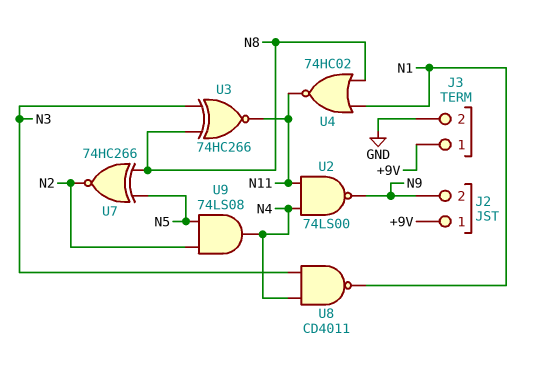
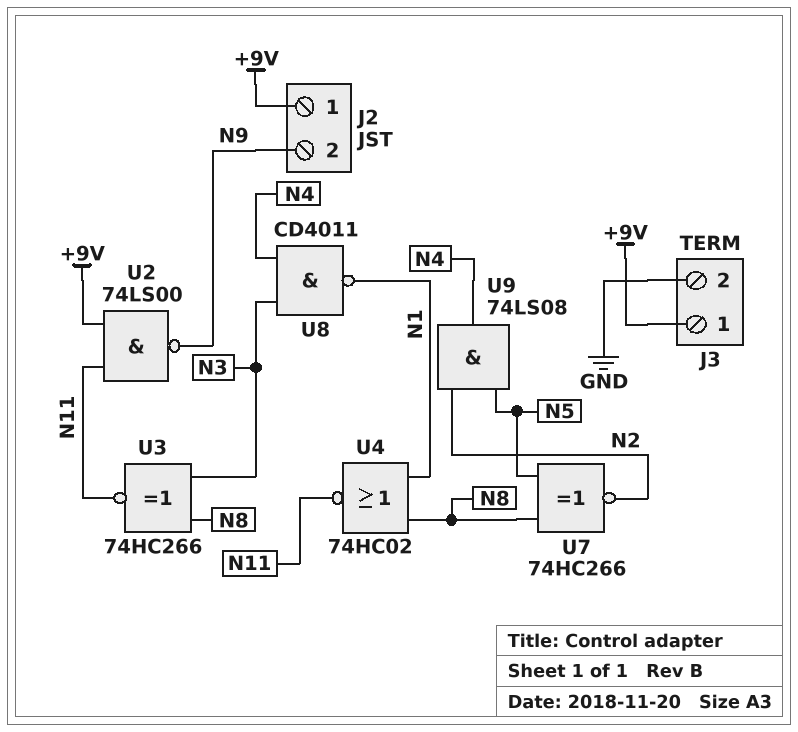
U2: NAND 74LS00 (in N4, in N11, out N9) -> NAND 74LS00 (in +9V, in N11, out N9)

